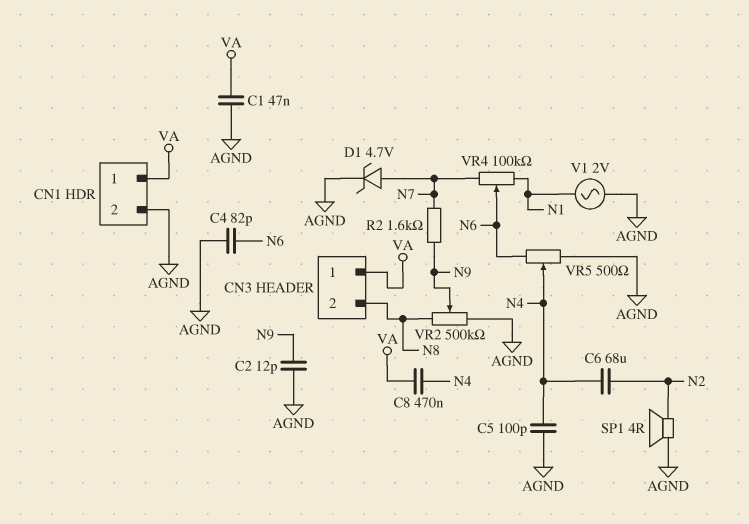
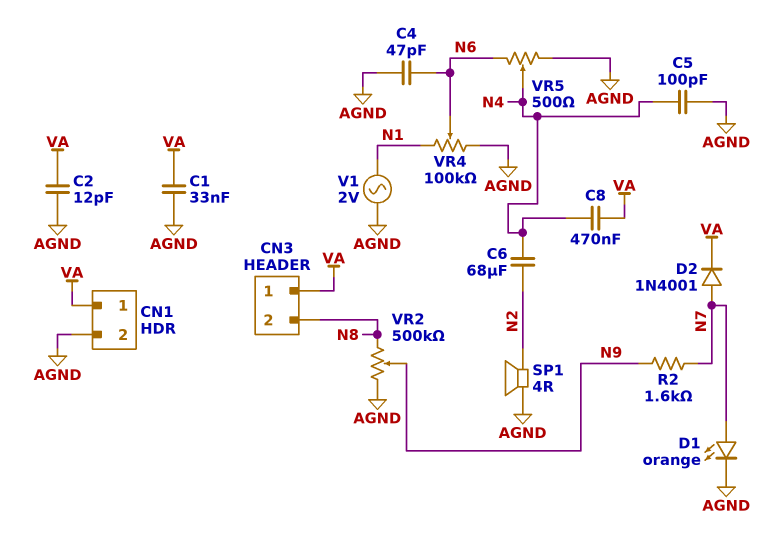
C1: 47nF (AGND, VA) -> 33nF (AGND, VA)
C2: 12pF (AGND, N9) -> 12pF (AGND, VA)
C4: 82pF (AGND, N6) -> 47pF (AGND, N6)
D1: zener 4.7V (A N7, K AGND) -> LED orange (A N7, K AGND)
D2: none -> diode 1N4001 (A N7, K VA)
VR4: 100k (N1, N7, wiper N6) -> 100k (AGND, N1, wiper N6)

